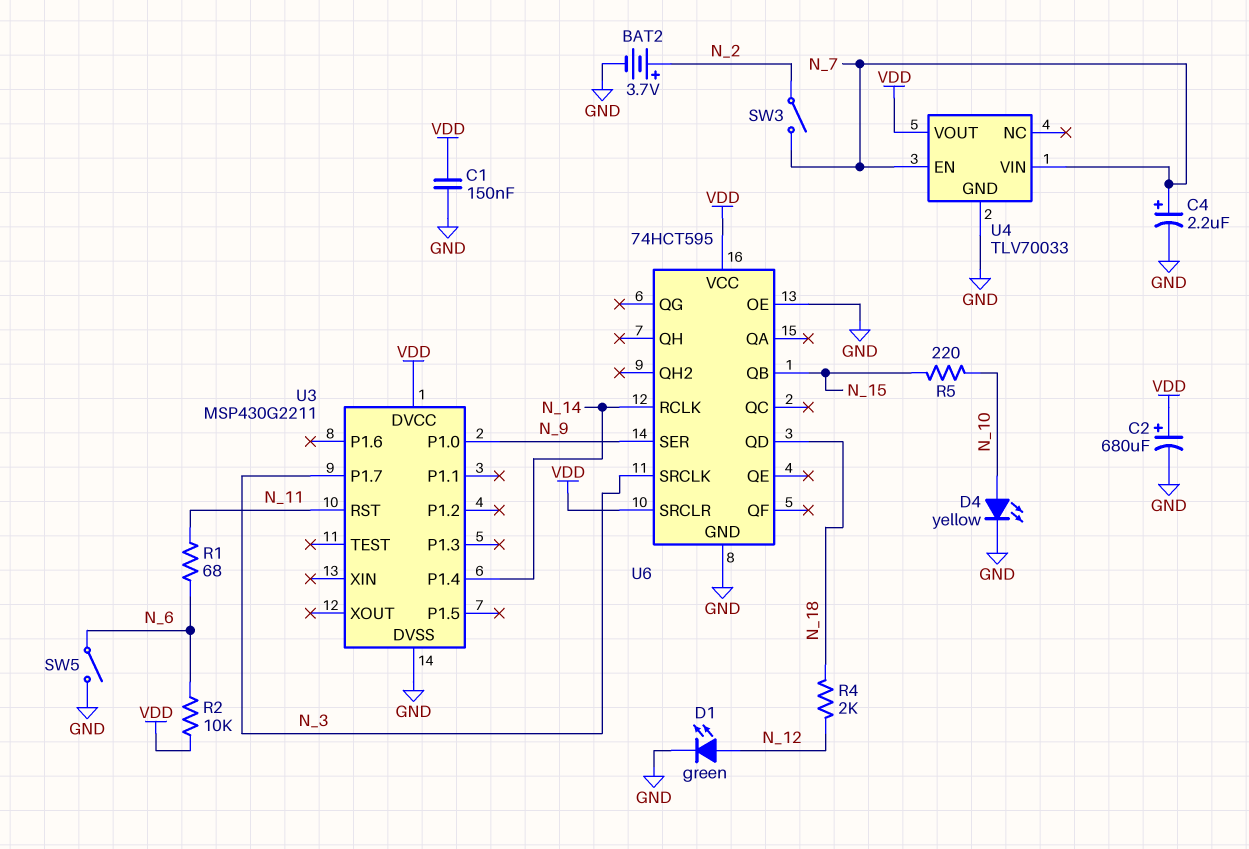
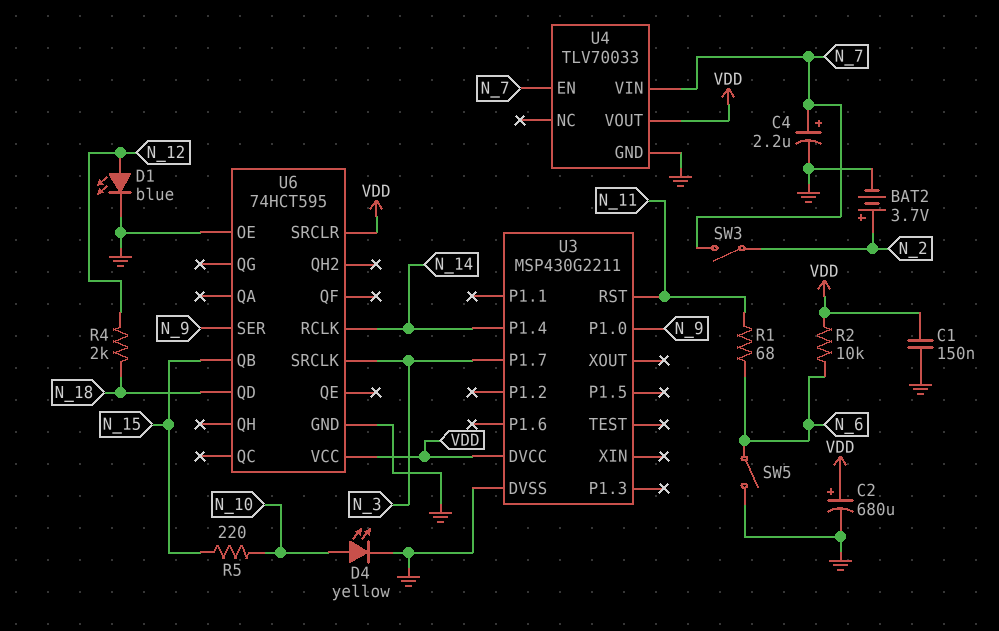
D1: LED green (A N_12, K GND) -> LED blue (A N_12, K GND)

